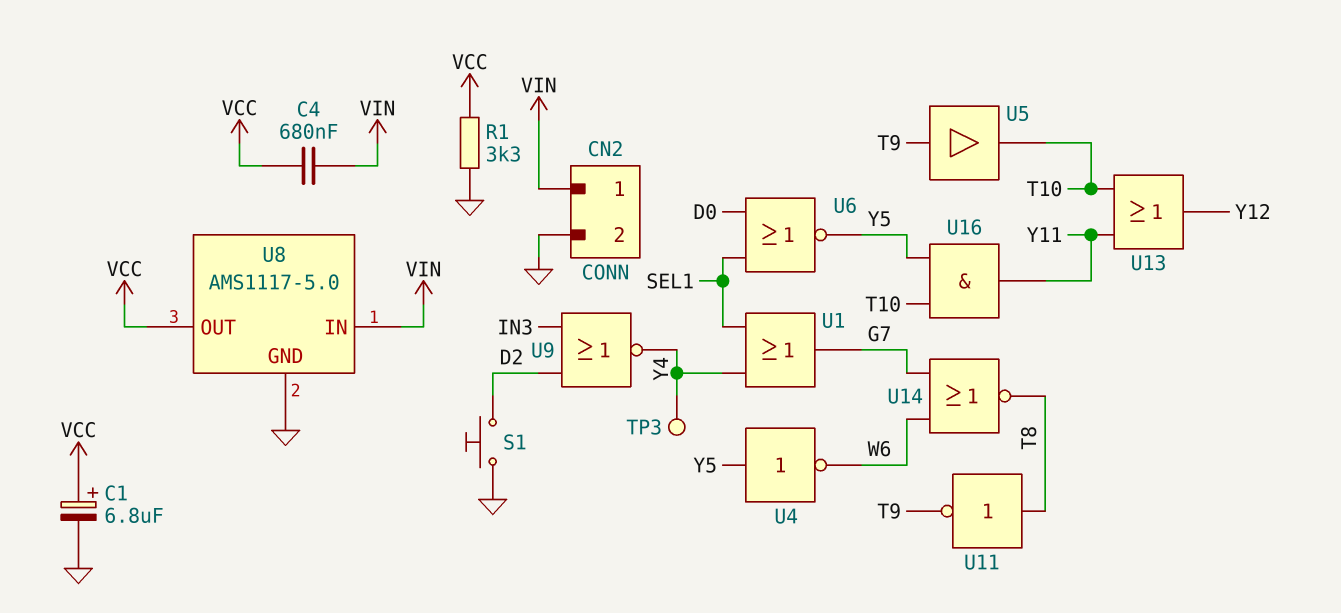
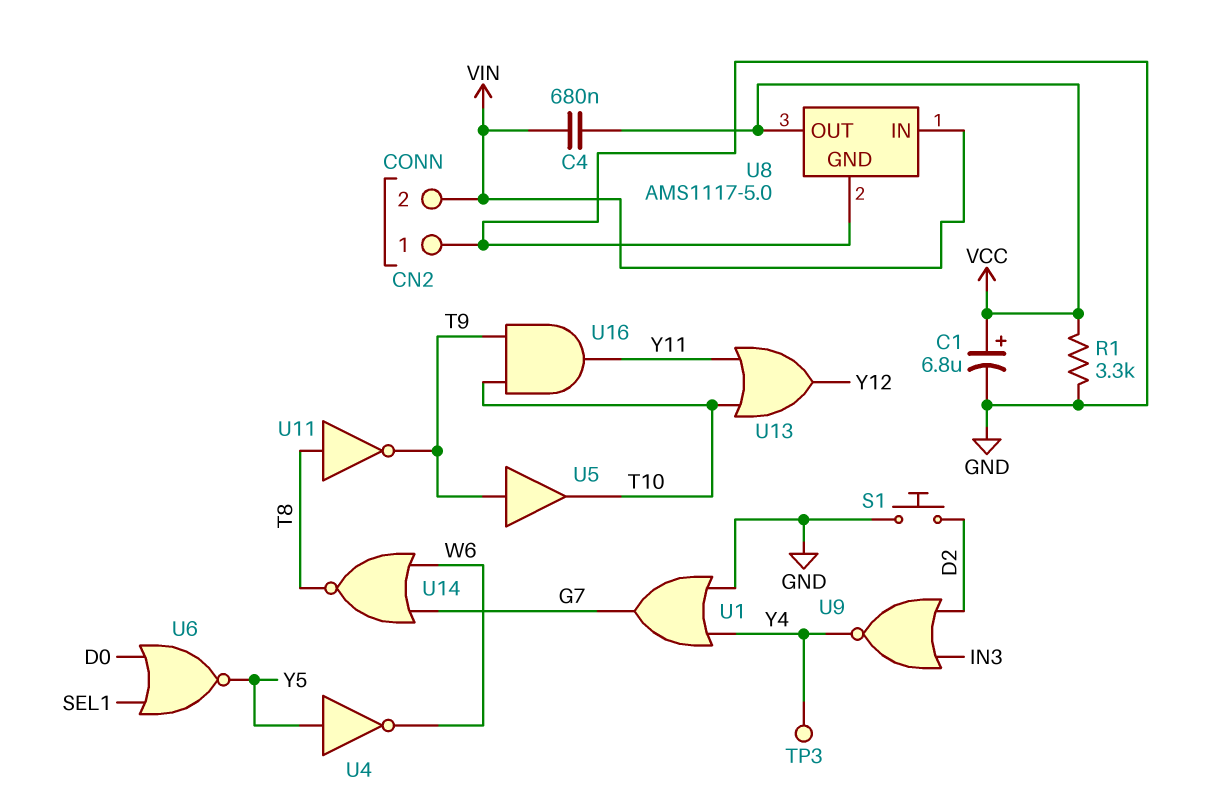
CN2 pin 1: VIN -> GND
CN2 pin 2: GND -> VIN
U1: OR (in SEL1, in Y4, out G7) -> OR (in GND, in Y4, out G7)
U16: AND (in T10, in Y5, out Y11) -> AND (in T9, in T10, out Y11)

